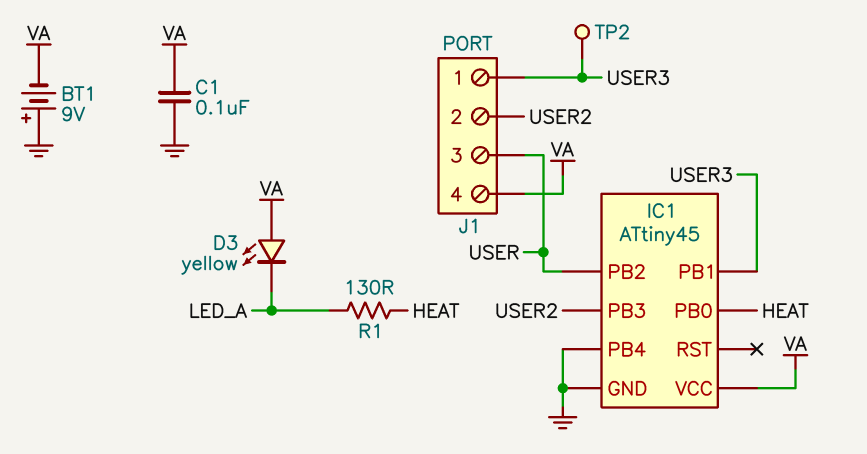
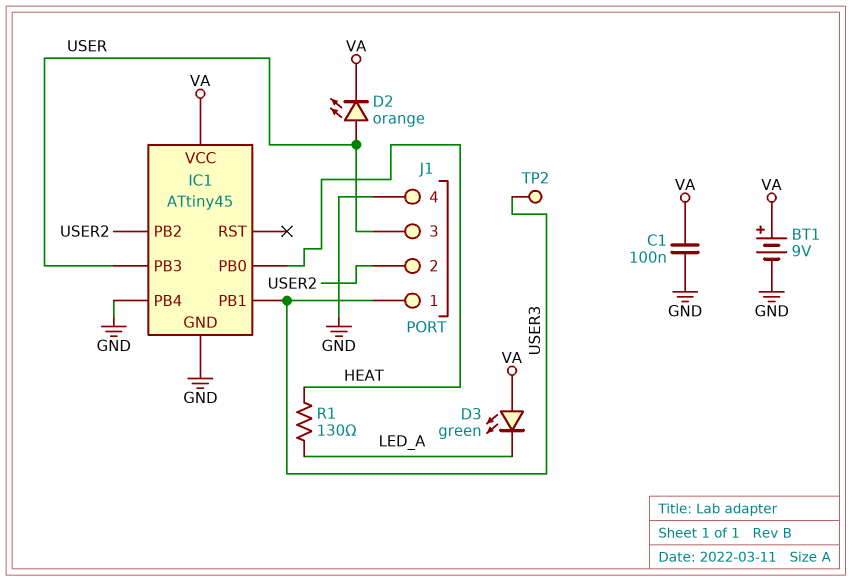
BT1: 9V (plus GND, minus VA) -> 9V (plus VA, minus GND)
D2: none -> LED orange (A USER, K VA)
D3: LED yellow (A VA, K LED_A) -> LED green (A VA, K LED_A)
IC1 pin PB2: USER -> USER2
IC1 pin PB3: USER2 -> USER
J1 pin 4: VA -> GND

